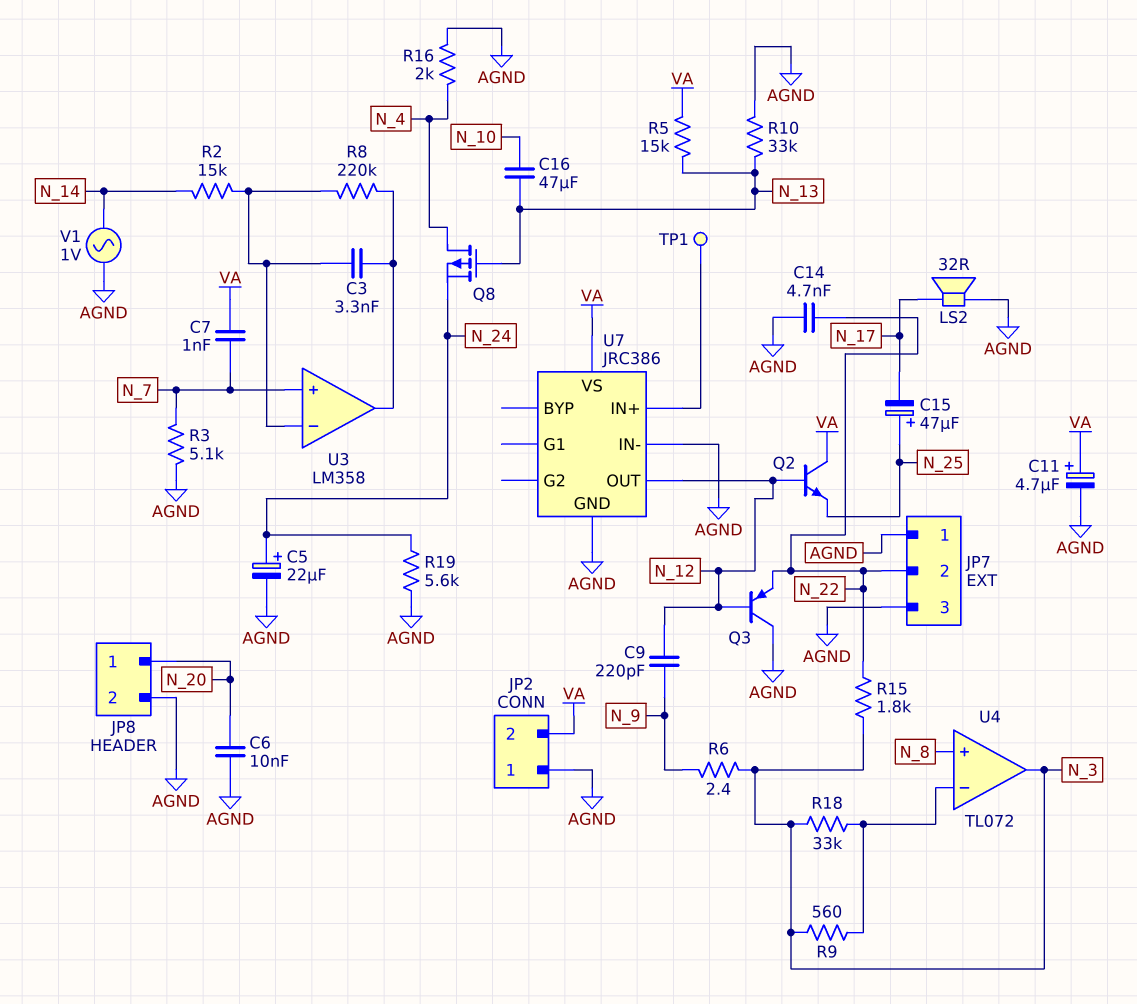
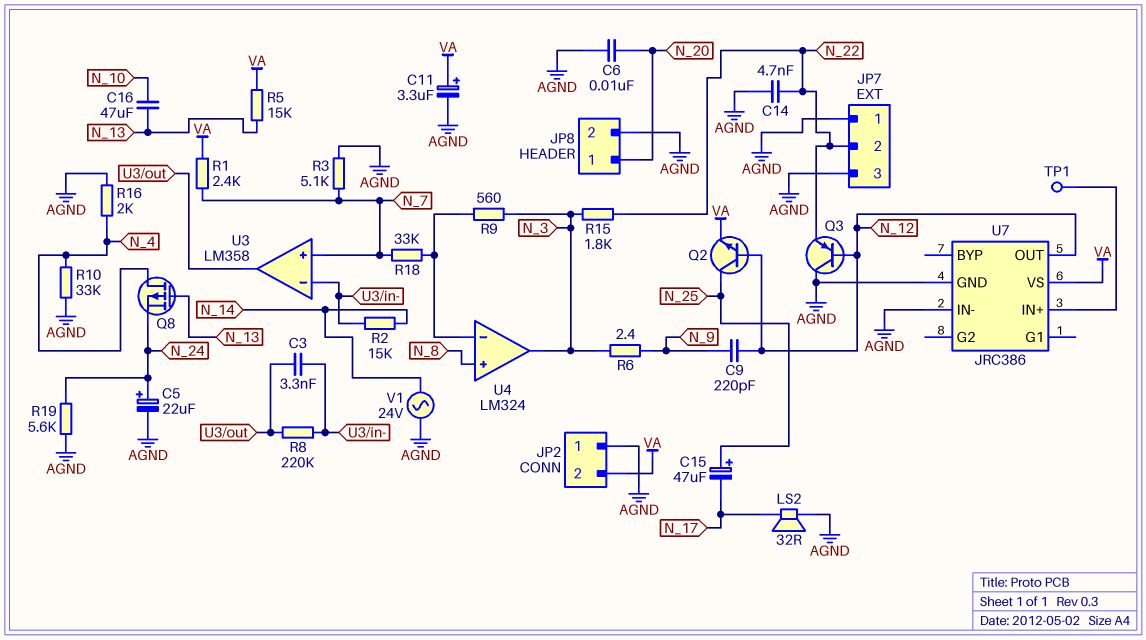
C7: 1nF (N_7, VA) -> none
C11: 4.7uF (plus VA, minus AGND) -> 3.3uF (plus VA, minus AGND)
Q2: NPN (B N_12, C VA, E N_25) -> NPN (B N_12, C N_25, E VA)
R1: none -> 2.4k (N_7, VA)
R10: 33k (AGND, N_13) -> 33k (AGND, N_4)
R18: 33k (N_3, U4/in-) -> 33k (N_7, U4/in-)
U4: TL072 -> LM324
V1: AC 1V (AGND, N_14) -> AC 24V (AGND, N_14)

